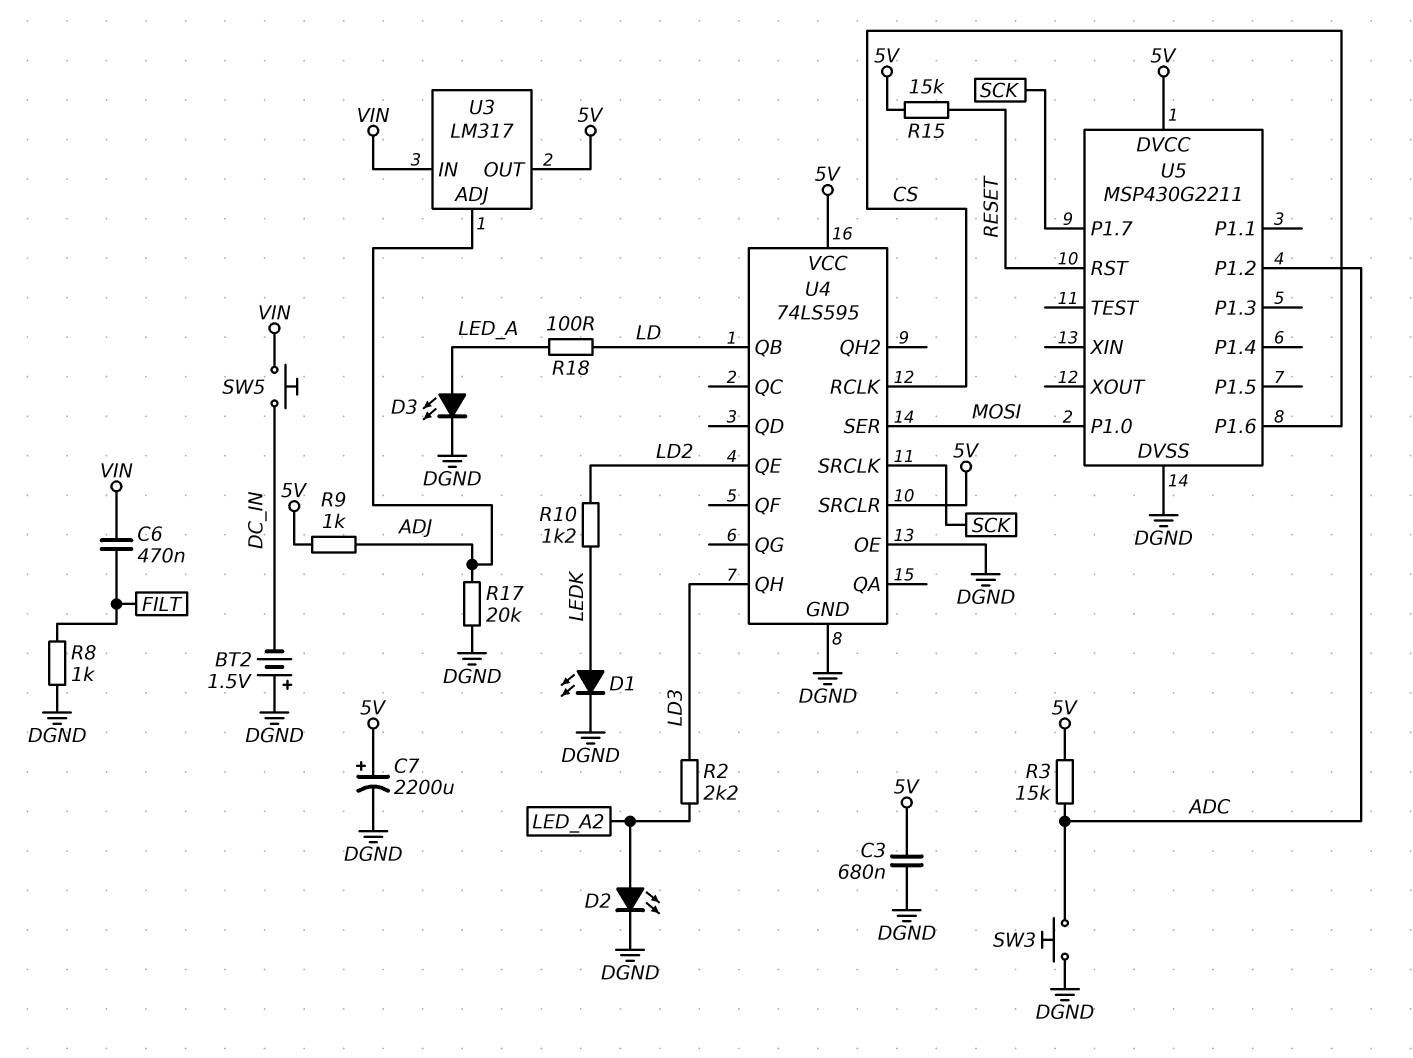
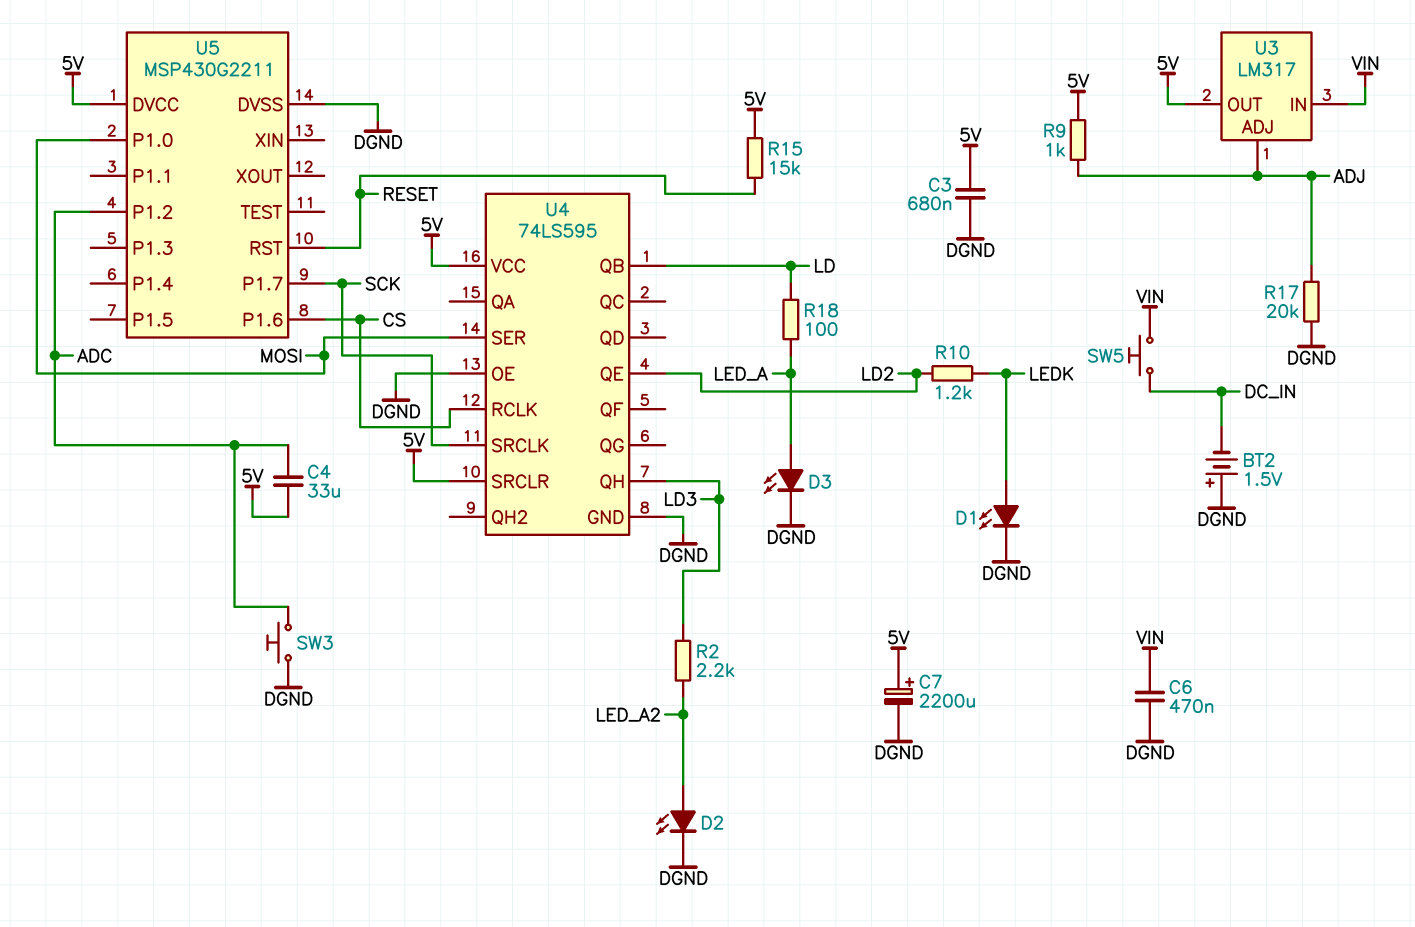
C4: none -> 33uF (5V, ADC)
C6: 470nF (FILT, VIN) -> 470nF (DGND, VIN)
R3: 15k (5V, ADC) -> none
R8: 1k (DGND, FILT) -> none

